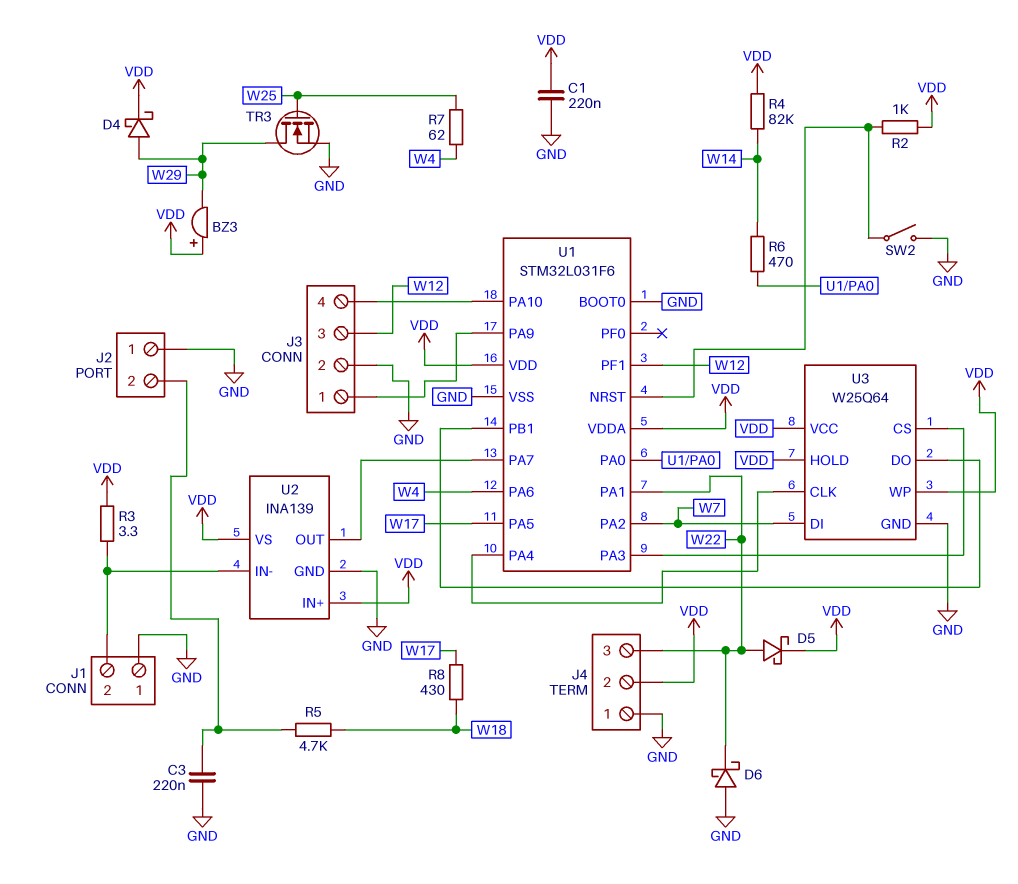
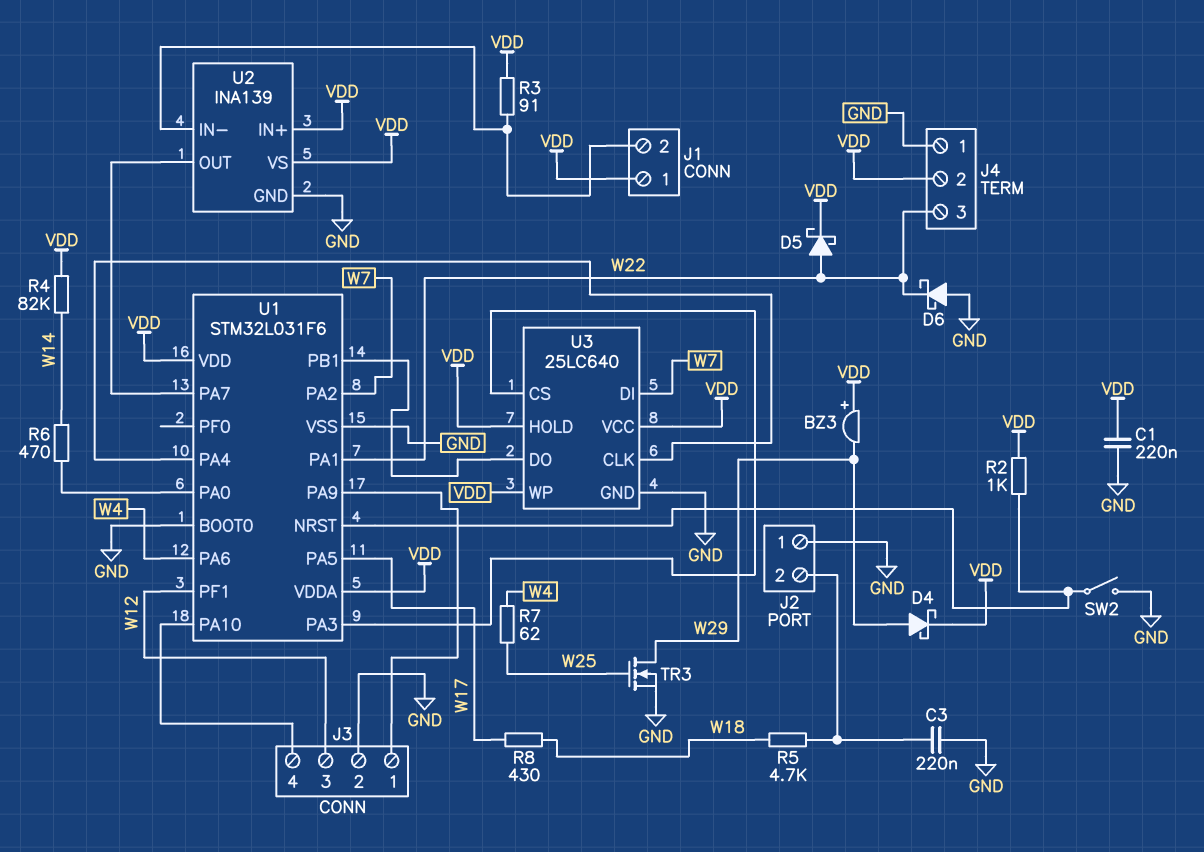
J1 pin 1: GND -> VDD
R3: 3.3 (J1/2, VDD) -> 91 (J1/2, VDD)
U3: W25Q64 -> 25LC640

